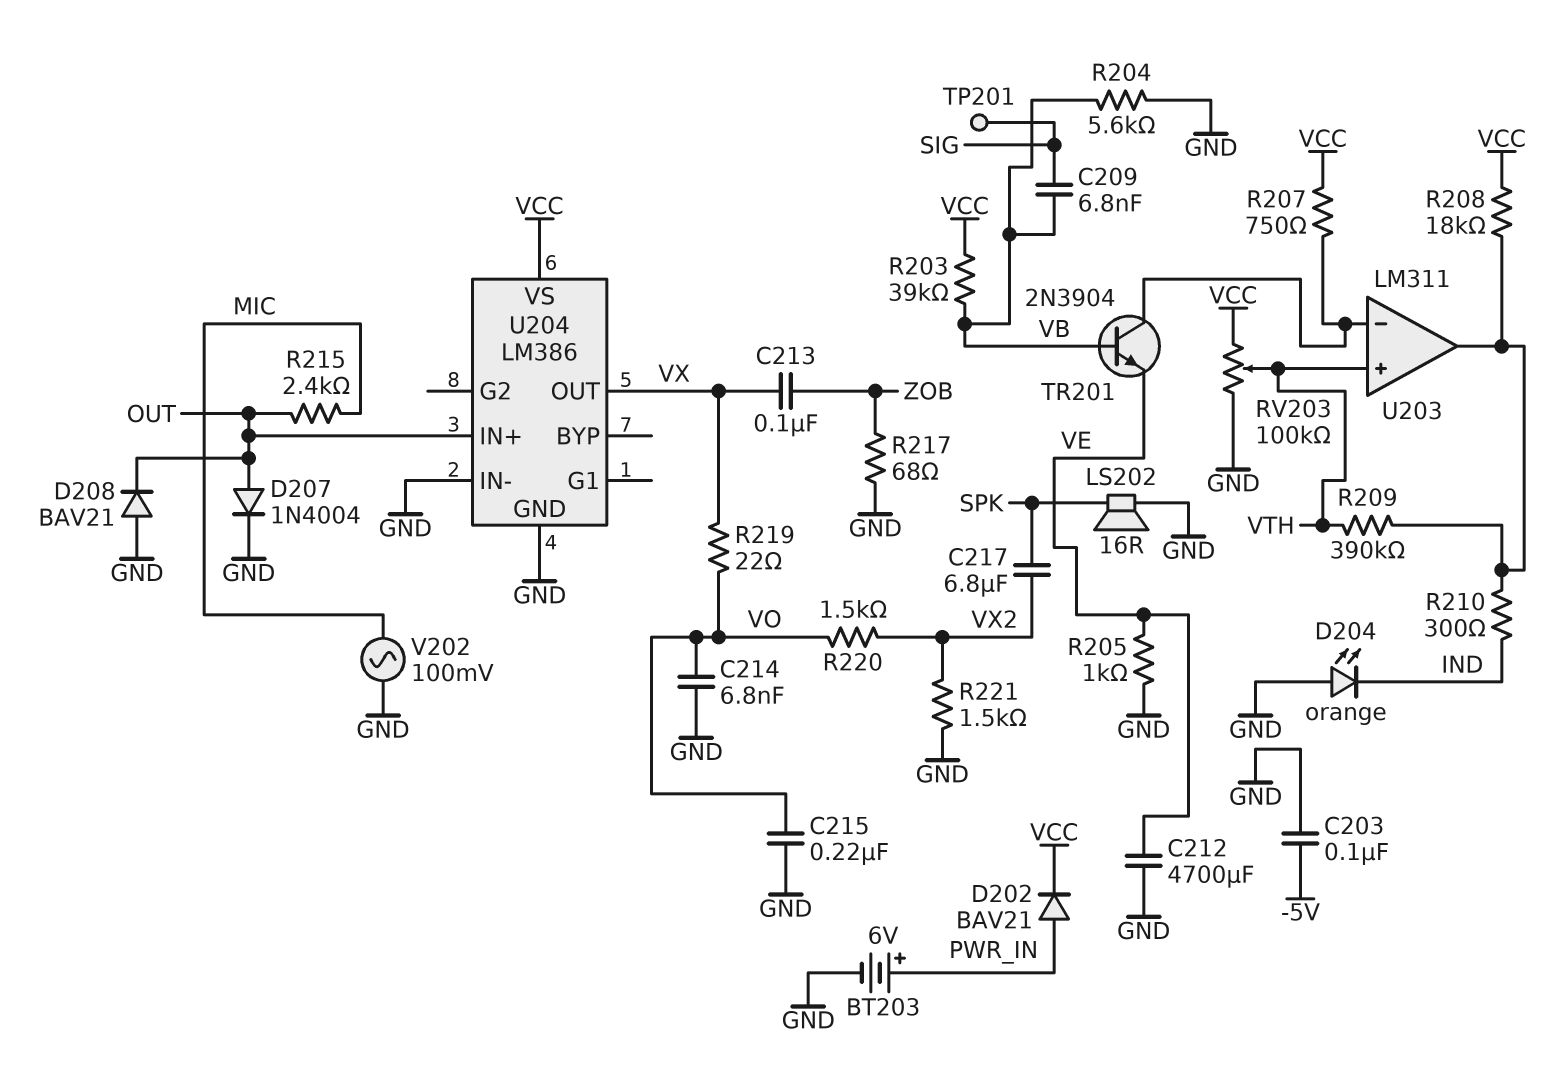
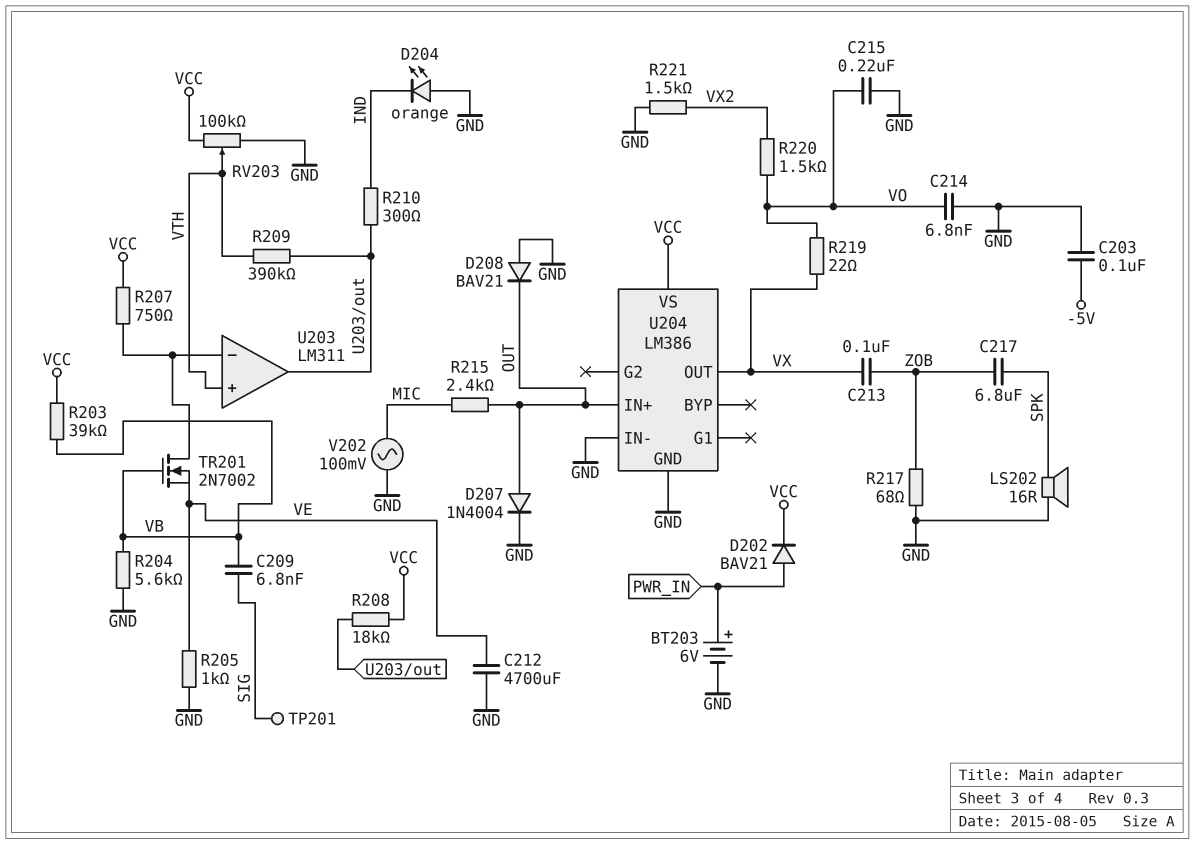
C217: 6.8uF (SPK, VX2) -> 6.8uF (SPK, ZOB)
TR201: NPN 2N3904 (B VB, C U203/in-, E VE) -> NMOS 2N7002 (G VB, D U203/in-, S VE)

